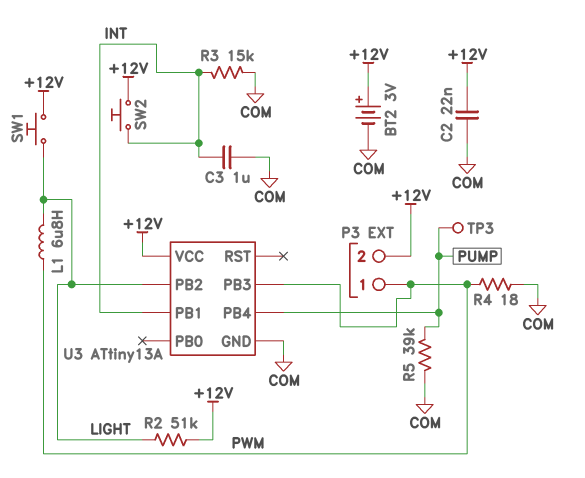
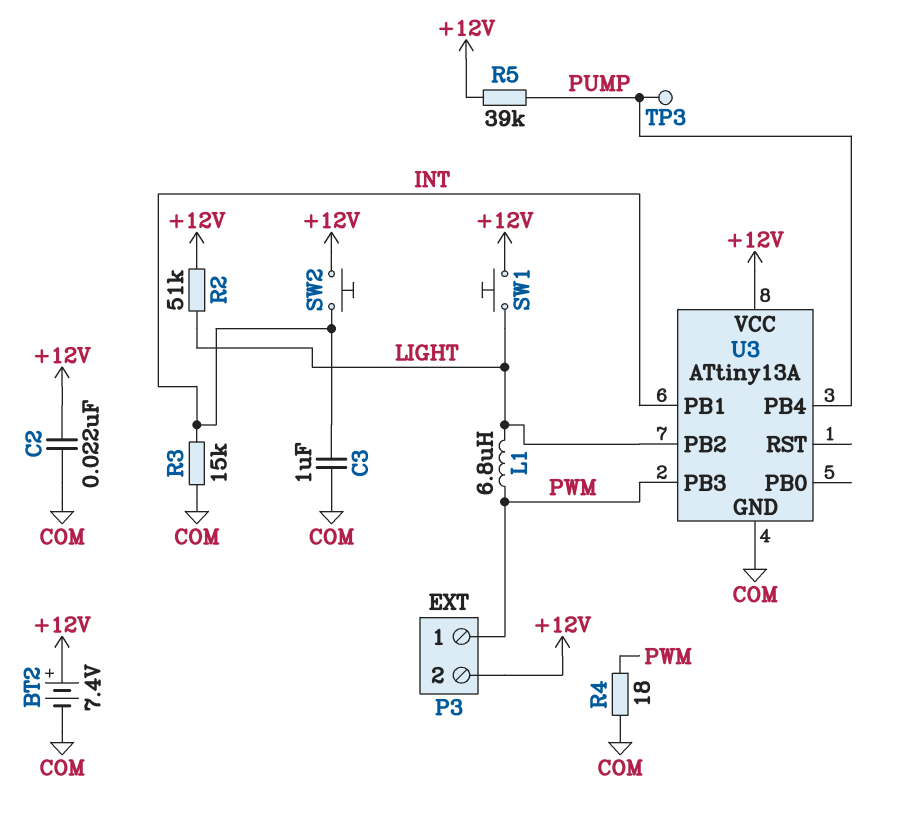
BT2: 3V (plus +12V, minus COM) -> 7.4V (plus +12V, minus COM)
R5: 39k (COM, PUMP) -> 39k (+12V, PUMP)

